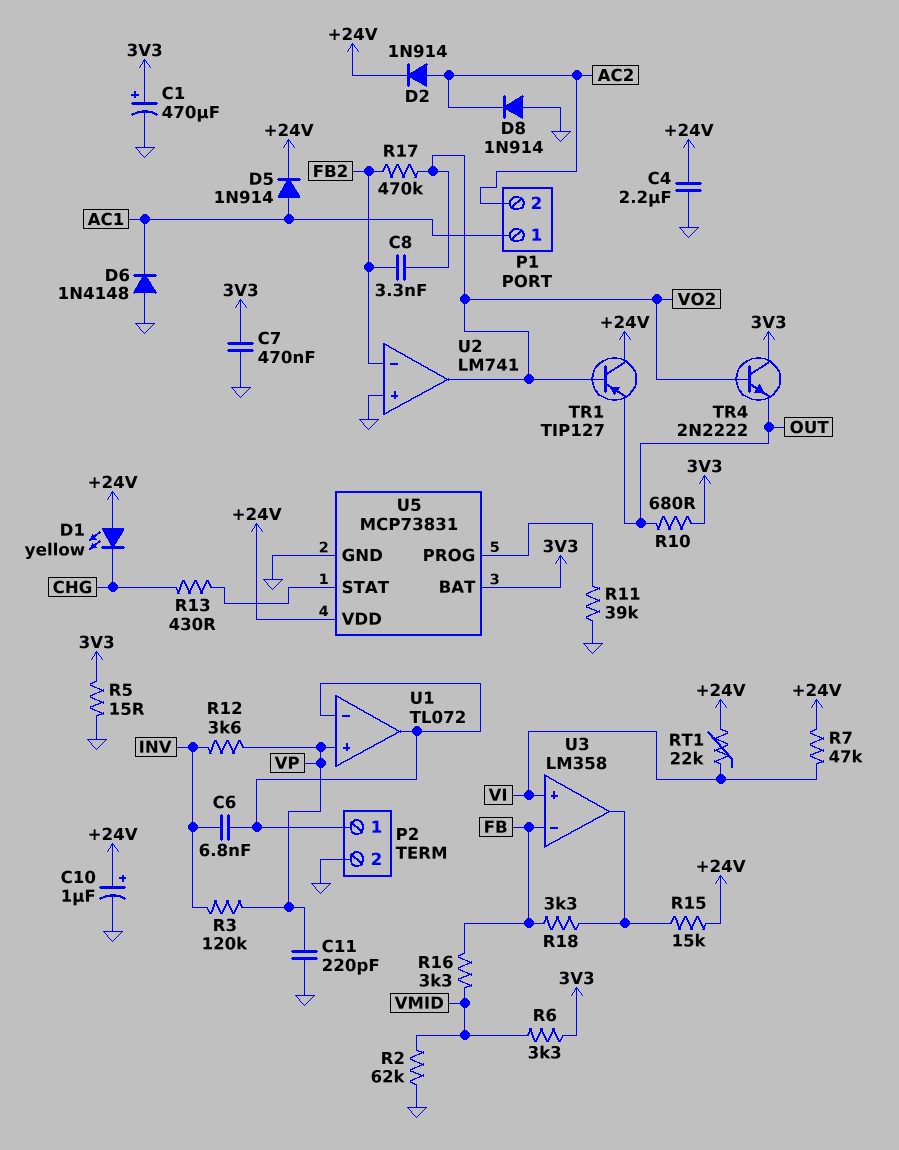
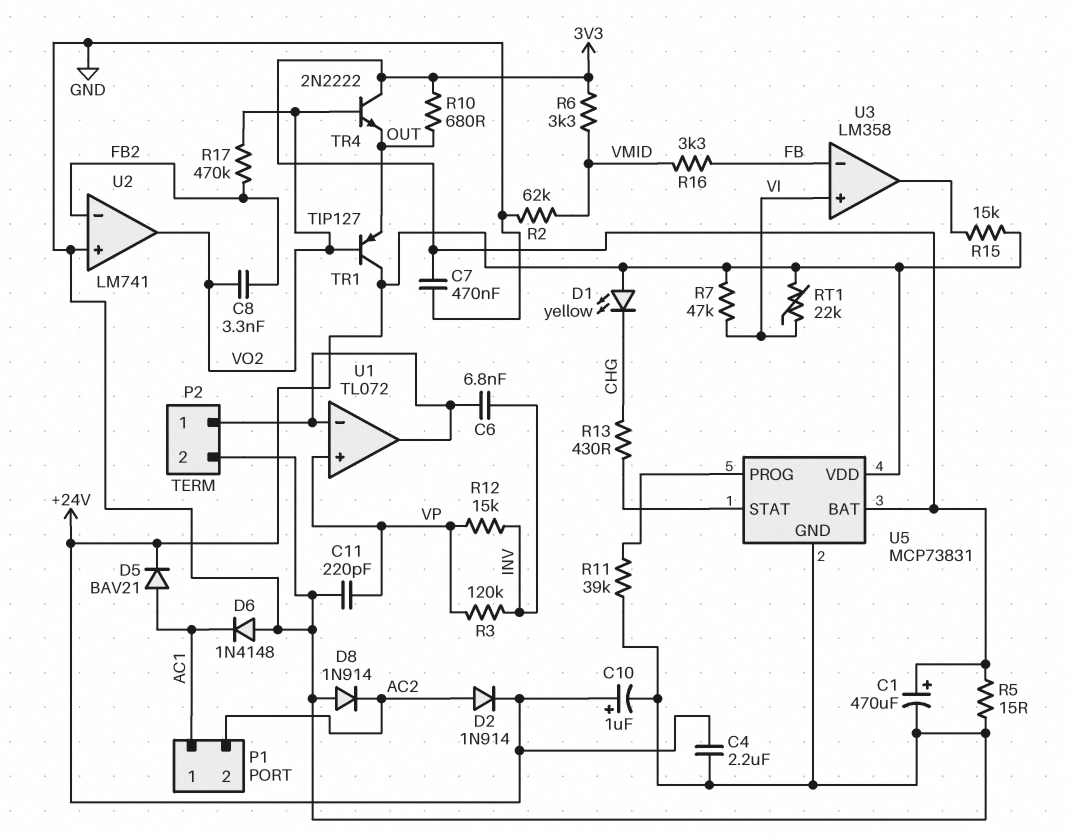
D5: diode 1N914 (A AC1, K +24V) -> diode BAV21 (A AC1, K +24V)
R12: 3.6k (INV, VP) -> 15k (INV, VP)
R18: 3.3k (FB, U3/out) -> none

